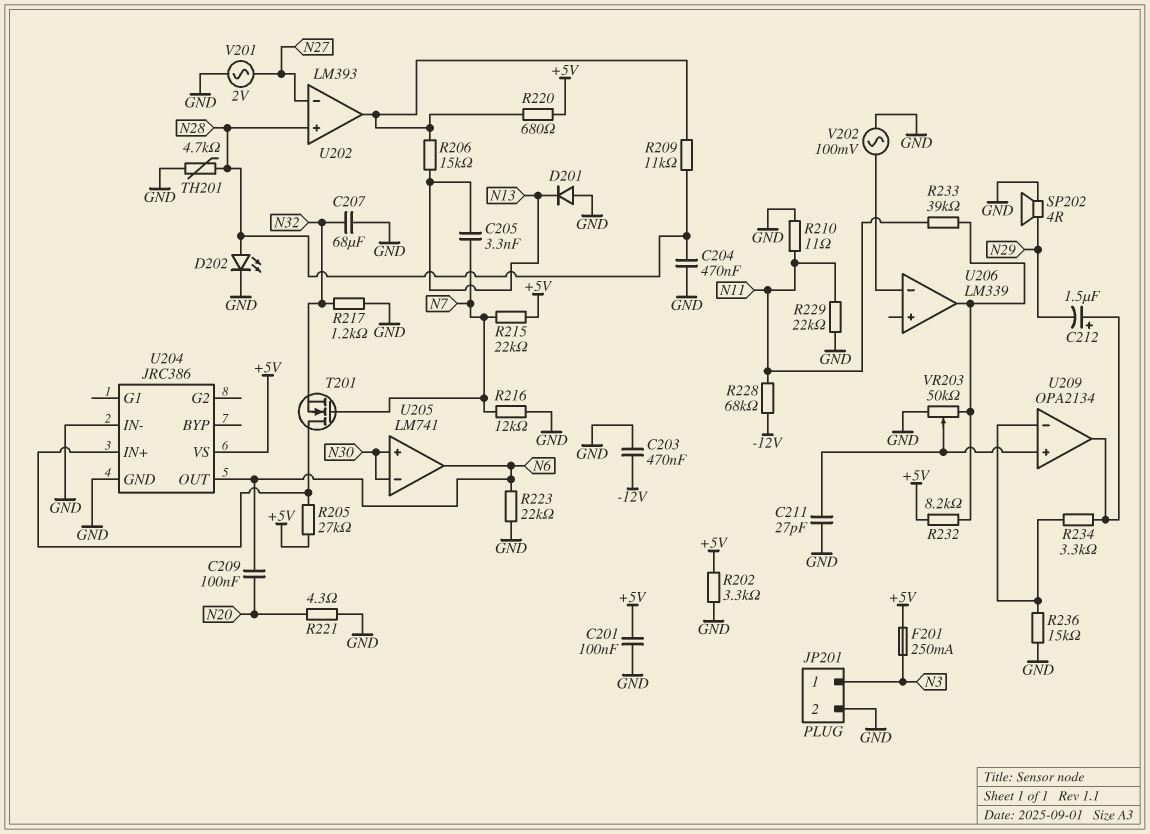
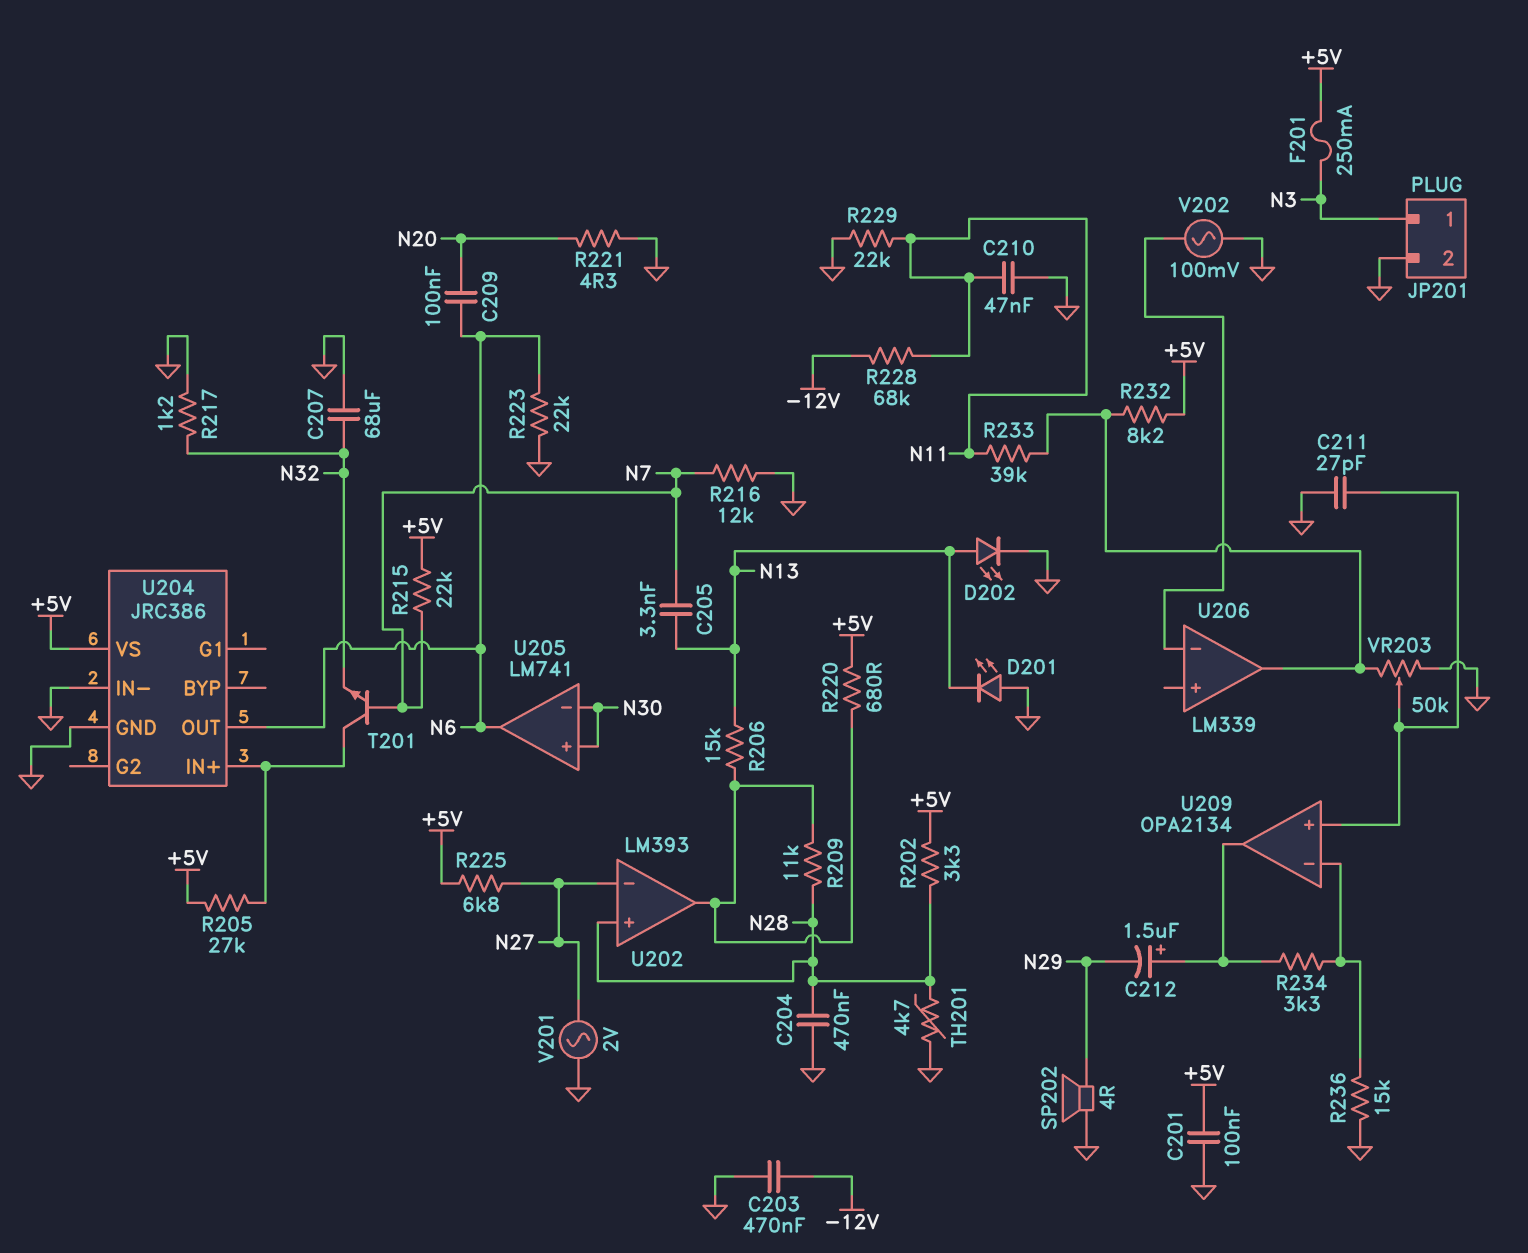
C210: none -> 47nF (GND, N11)
D201: diode (A GND, K N13) -> LED (A GND, K N13)
D202: LED (A N28, K GND) -> LED (A N13, K GND)
R202: 3.3k (+5V, GND) -> 3.3k (+5V, N28)
R210: 11 (GND, N11) -> none
R225: none -> 6.8k (+5V, N27)
T201: NMOS (G N7, D U204/IN+, S N32) -> NPN (B N7, C U204/IN+, E N32)

